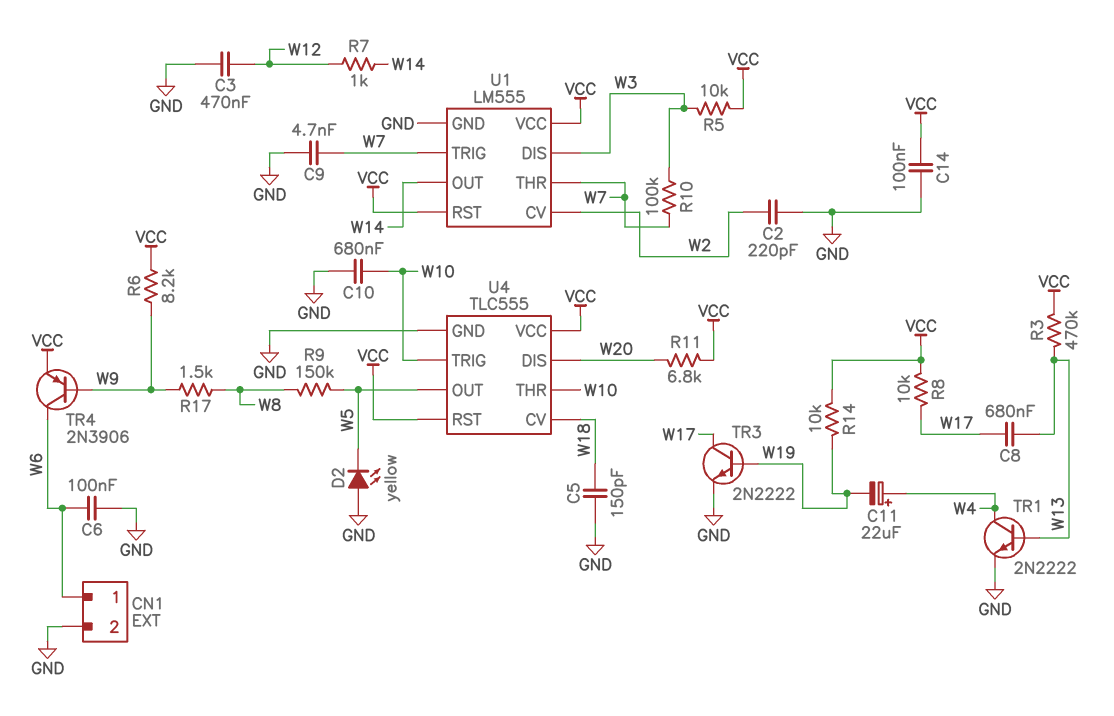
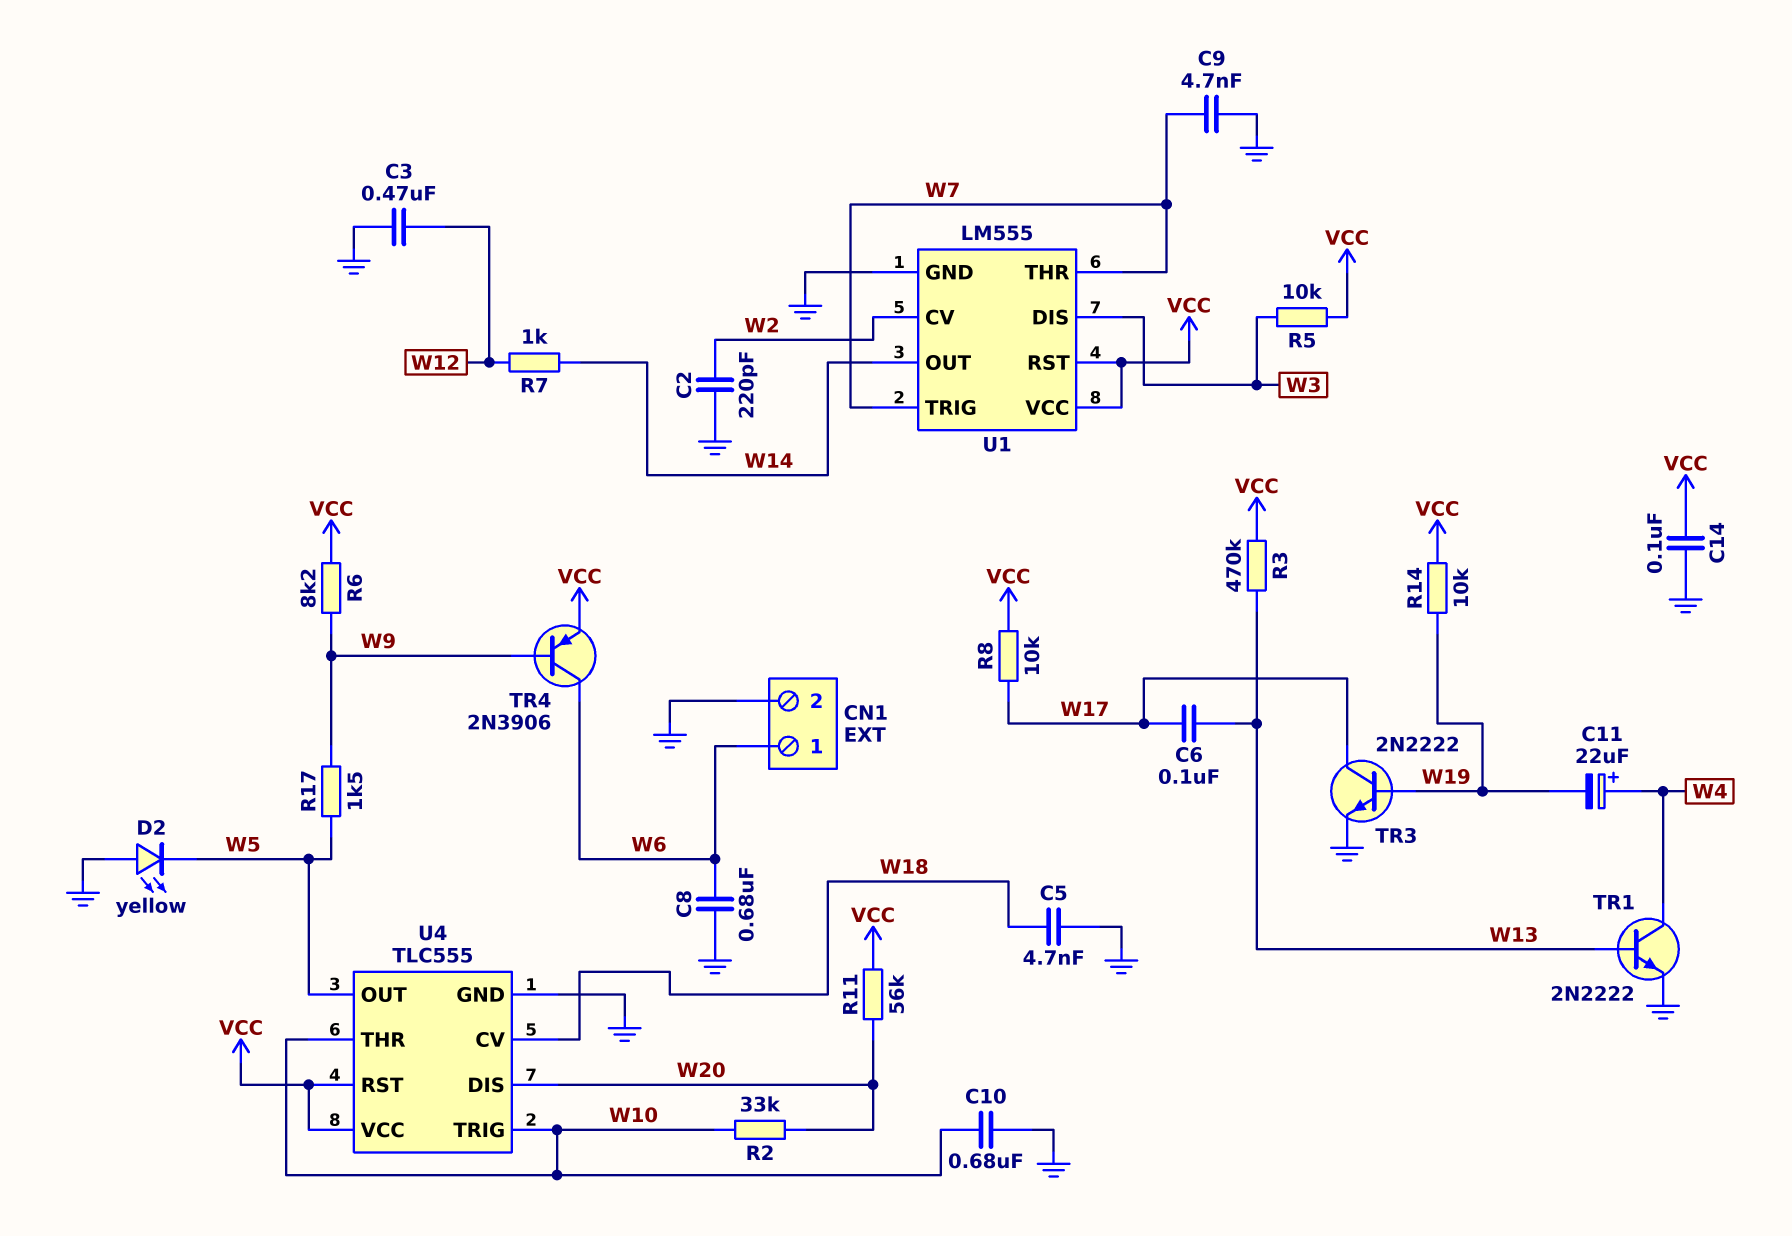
C5: 150pF (GND, W18) -> 4.7nF (GND, W18)
C6: 100nF (GND, W6) -> 100nF (W13, W17)
C8: 680nF (W13, W17) -> 680nF (GND, W6)
R2: none -> 33k (W10, W20)
R9: 150k (W5, W8) -> none
R10: 100k (W3, W7) -> none
R11: 6.8k (VCC, W20) -> 56k (VCC, W20)
R17: 1.5k (W8, W9) -> 1.5k (W5, W9)

